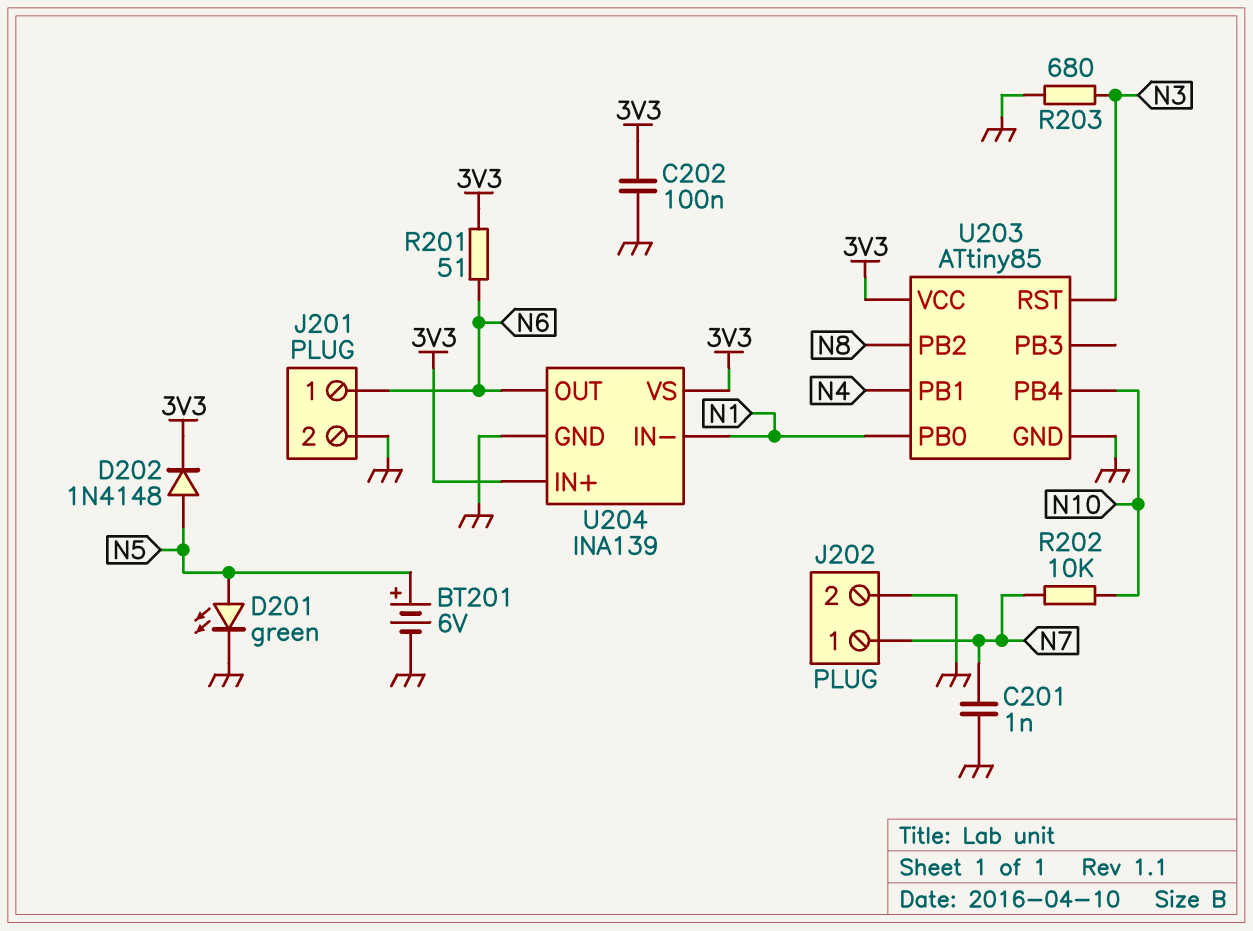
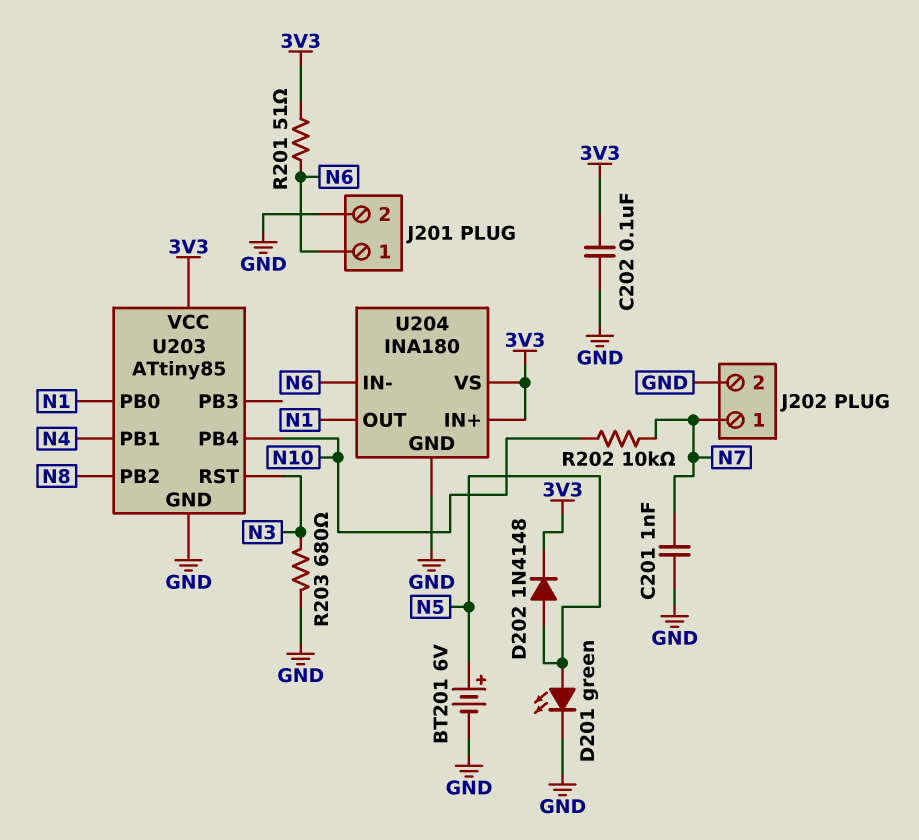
U204: INA139 -> INA180
U204 pin IN-: N1 -> N6
U204 pin OUT: N6 -> N1

